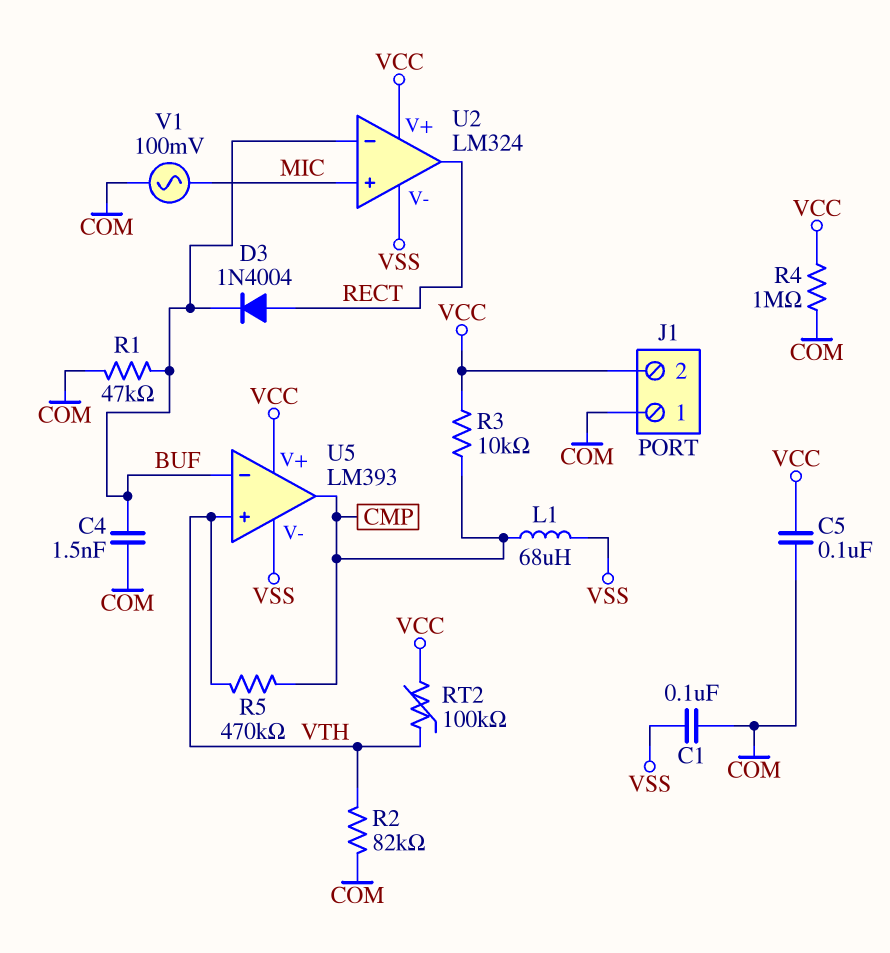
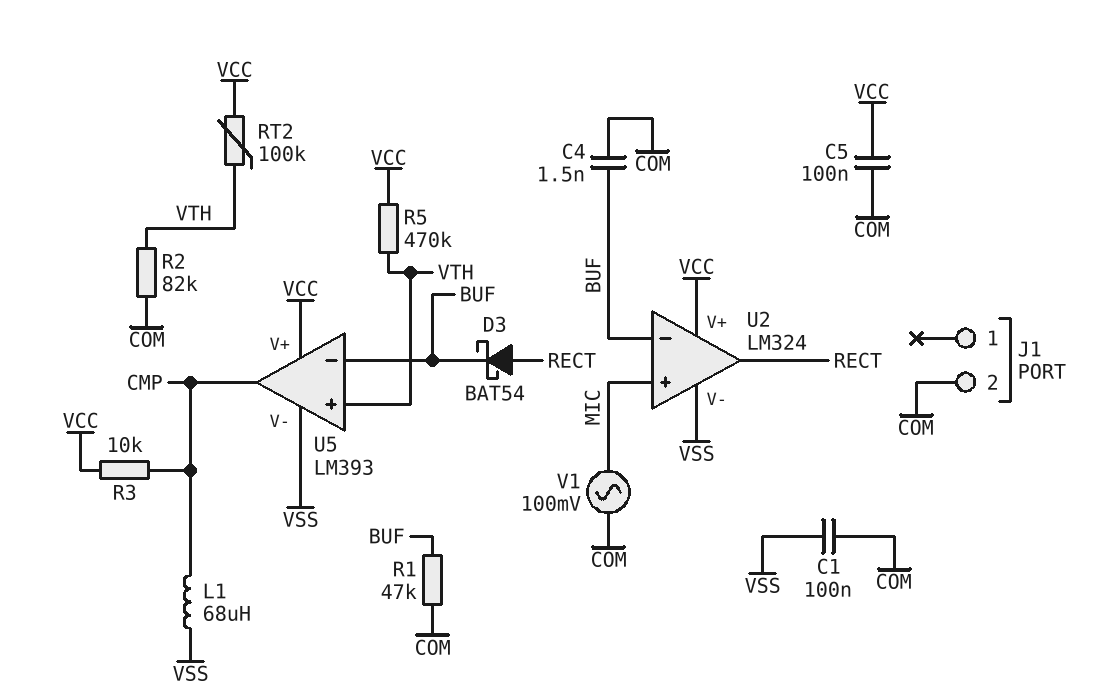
D3: diode 1N4004 (A RECT, K BUF) -> schottky BAT54 (A RECT, K BUF)
J1 pin 1: COM -> none
J1 pin 2: VCC -> COM
R4: 1M (COM, VCC) -> none
R5: 470k (CMP, VTH) -> 470k (VCC, VTH)

